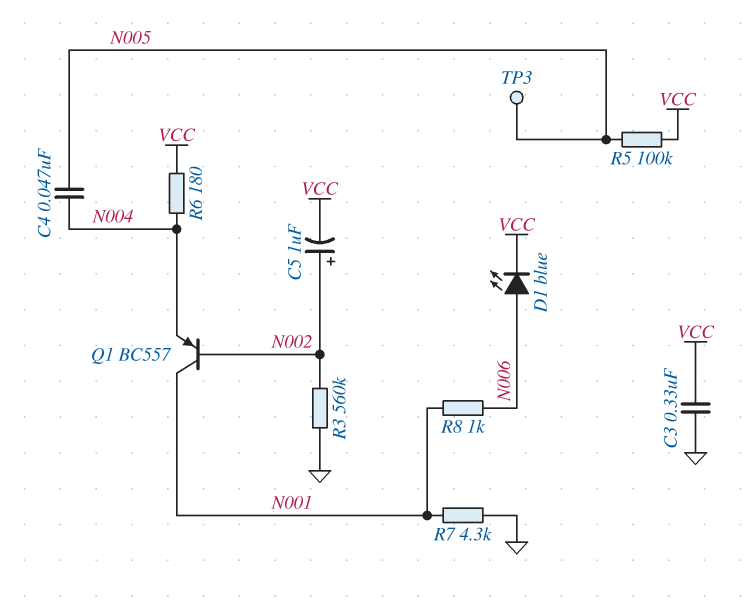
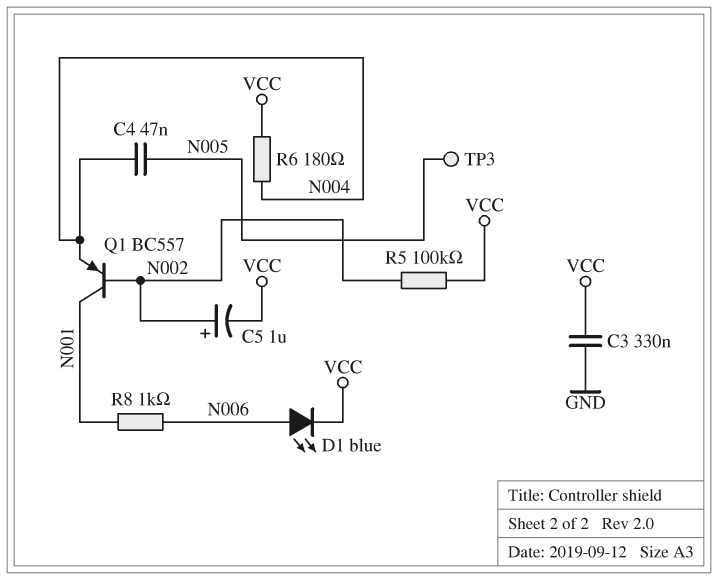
R3: 560k (GND, N002) -> none
R5: 100k (N005, VCC) -> 100k (N002, VCC)
R7: 4.3k (GND, N001) -> none

